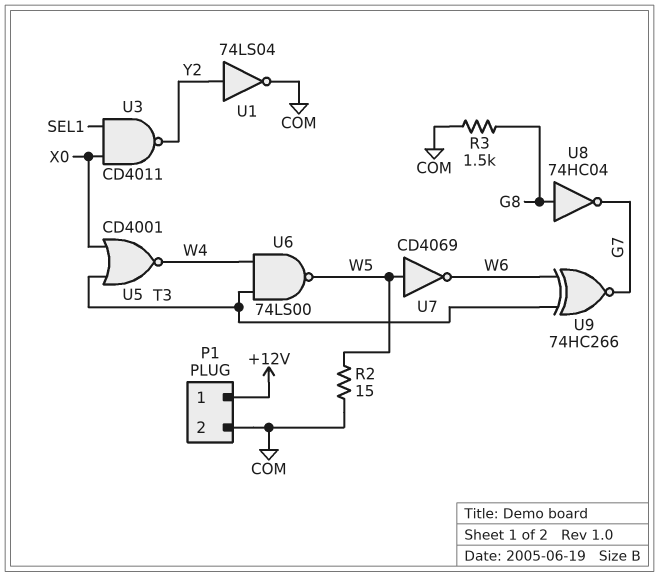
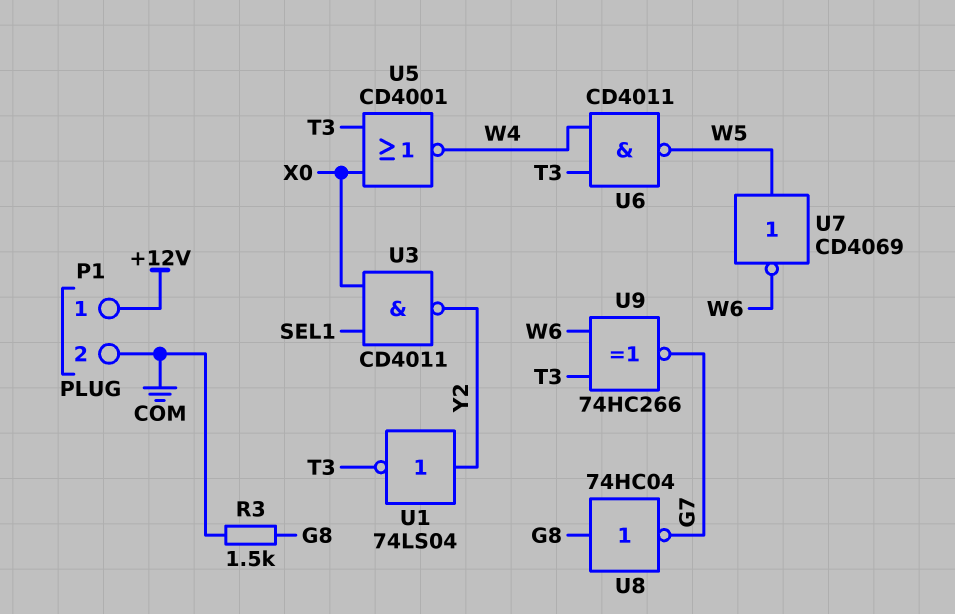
R2: 15 (COM, W5) -> none
U1: NOT 74LS04 (in Y2, out COM) -> NOT 74LS04 (in Y2, out T3)
U6: NAND 74LS00 (in T3, in W4, out W5) -> NAND CD4011 (in T3, in W4, out W5)

